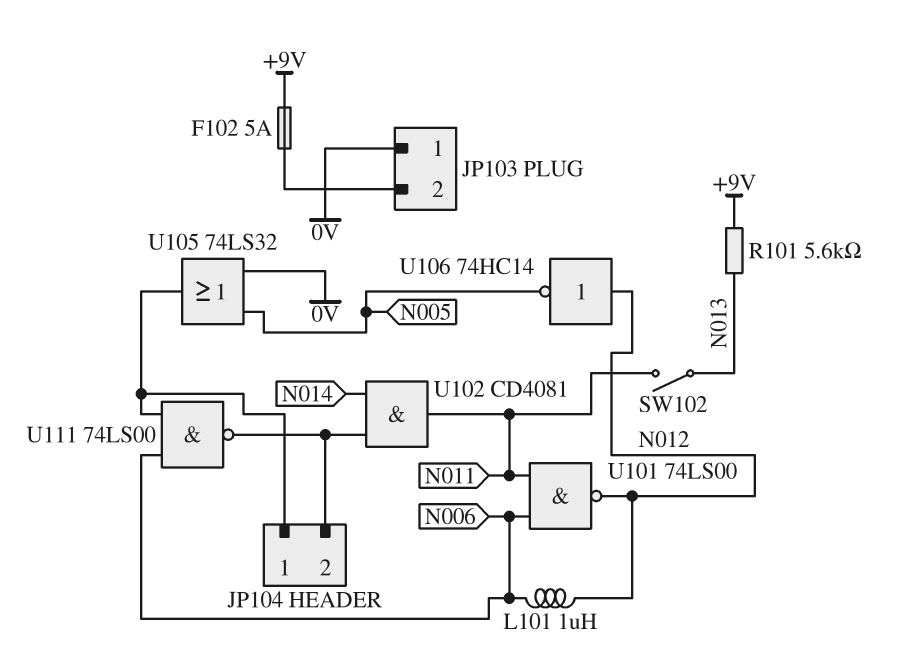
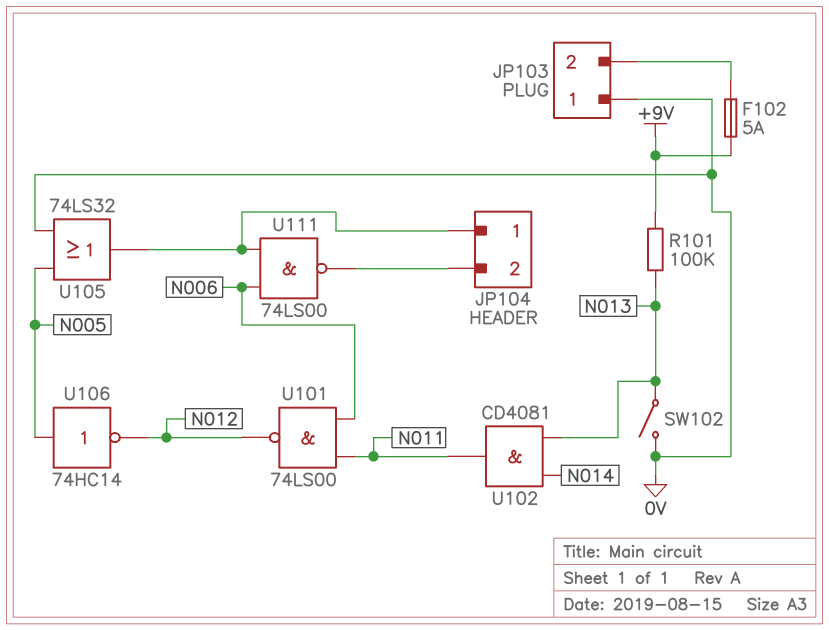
L101: 1uH (N006, N012) -> none
R101: 5.6k (+9V, N013) -> 100k (+9V, N013)
SW102: switch (N011, N013) -> switch (0V, N013)
U102: AND CD4081 (in JP104/2, in N014, out N011) -> AND CD4081 (in N013, in N014, out N011)
U106: NOT 74HC14 (in N012, out N005) -> NOT 74HC14 (in N005, out N012)

